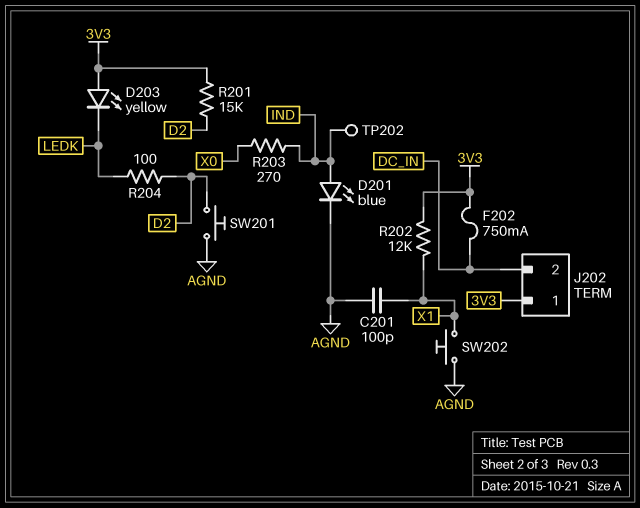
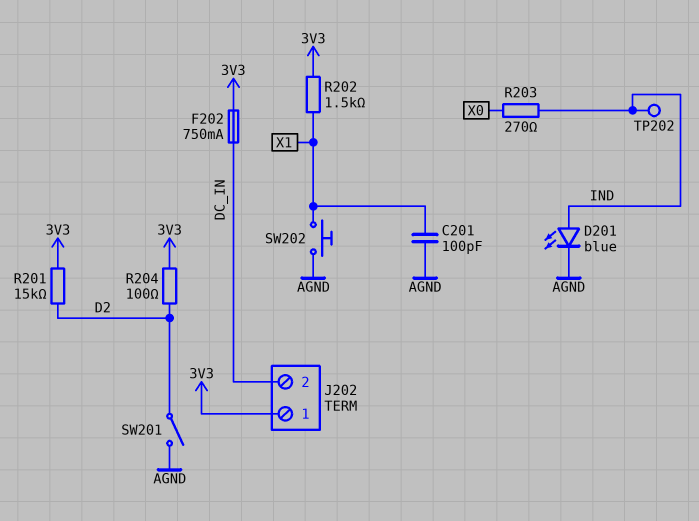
D203: LED yellow (A 3V3, K LEDK) -> none
R202: 12k (3V3, X1) -> 1.5k (3V3, X1)
R204: 100 (D2, LEDK) -> 100 (3V3, D2)
SW201: button (AGND, D2) -> switch (AGND, D2)

